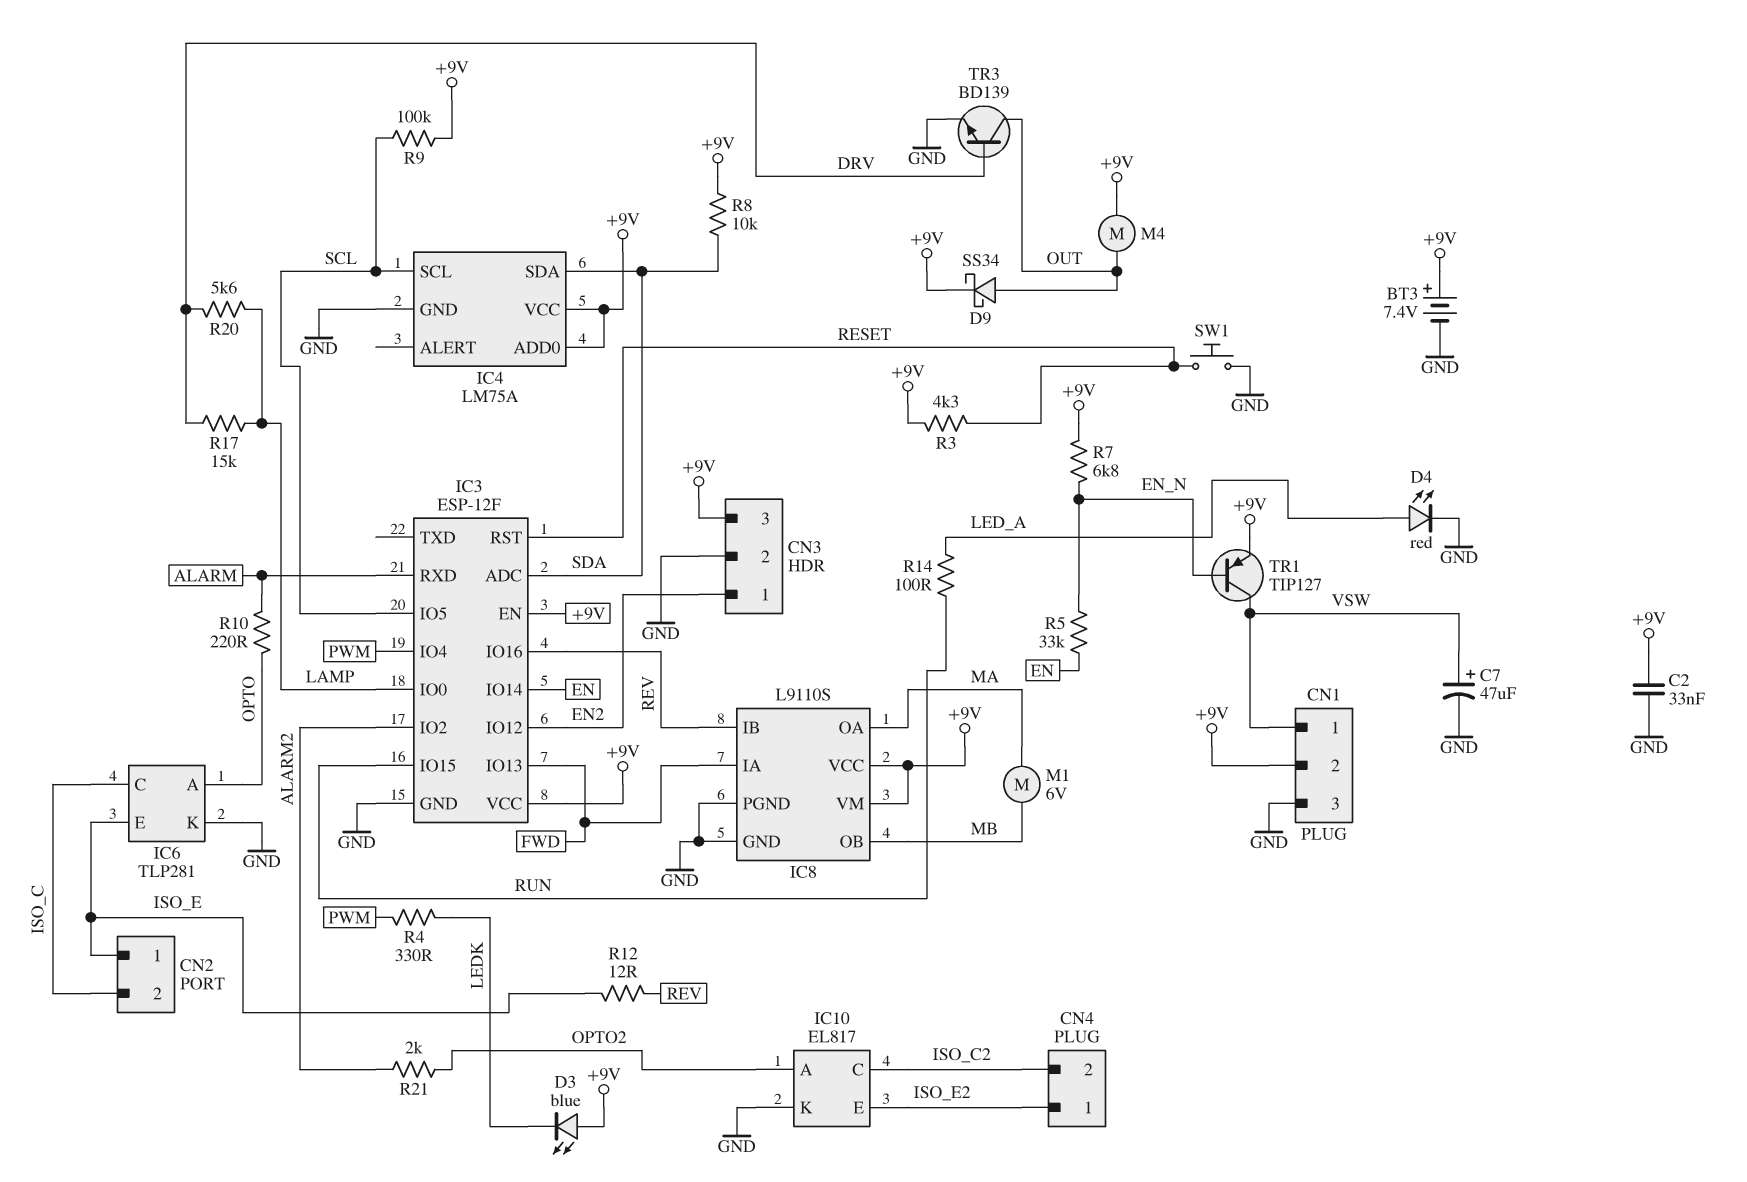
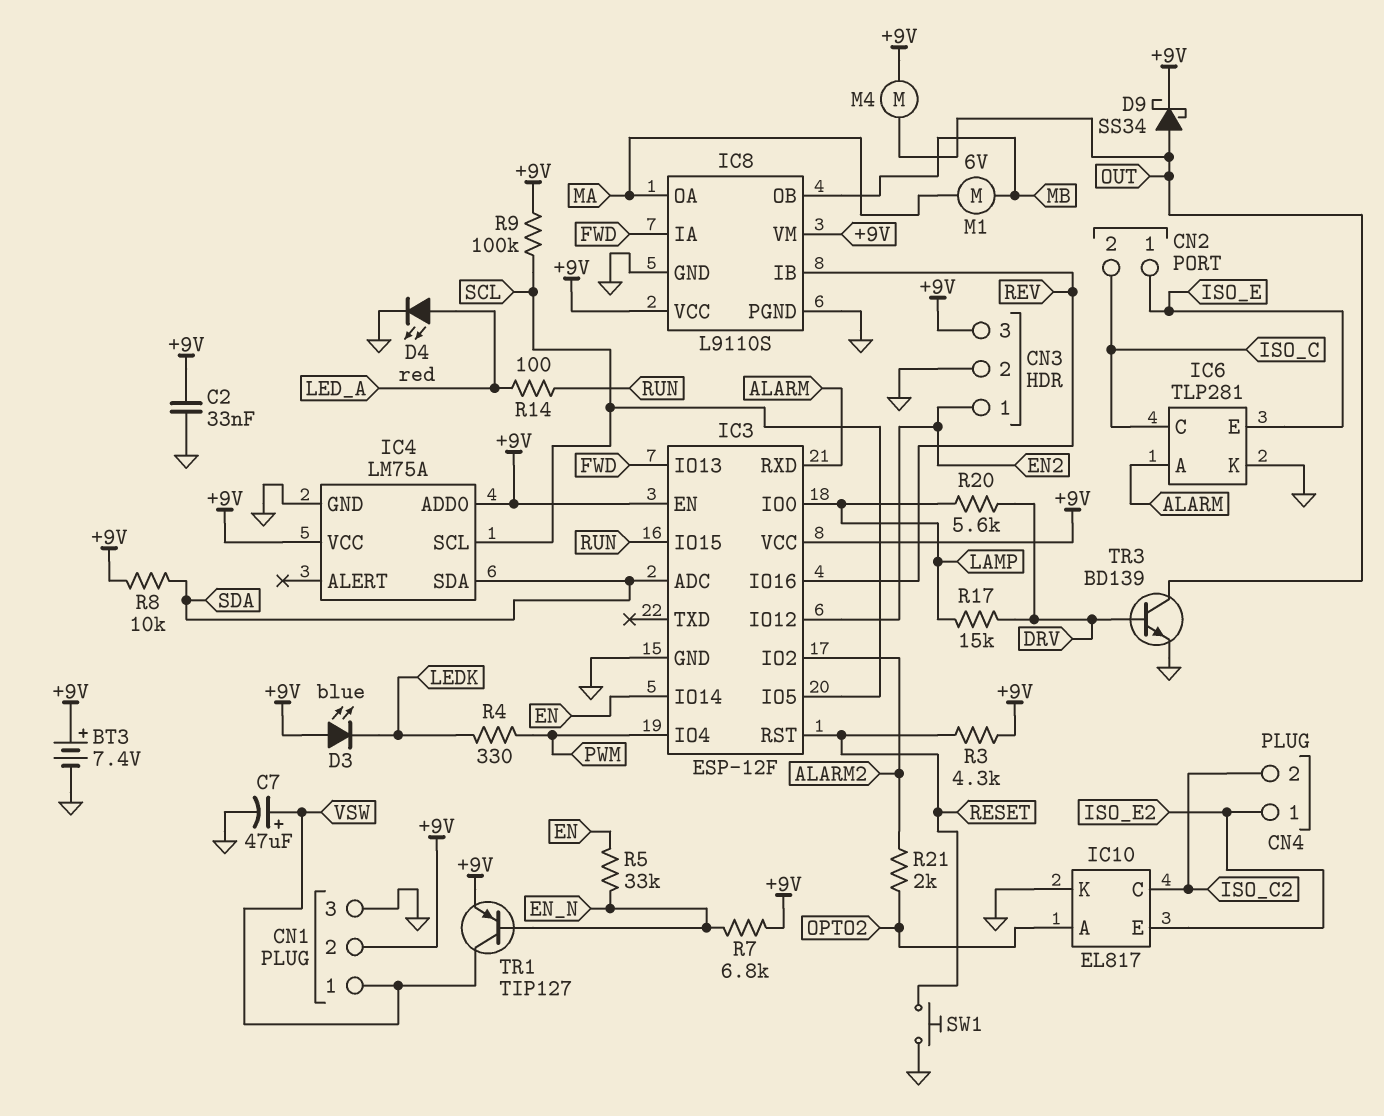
IC6 pin A: OPTO -> ALARM
R10: 220 (ALARM, OPTO) -> none
R12: 12 (ISO_E, REV) -> none

